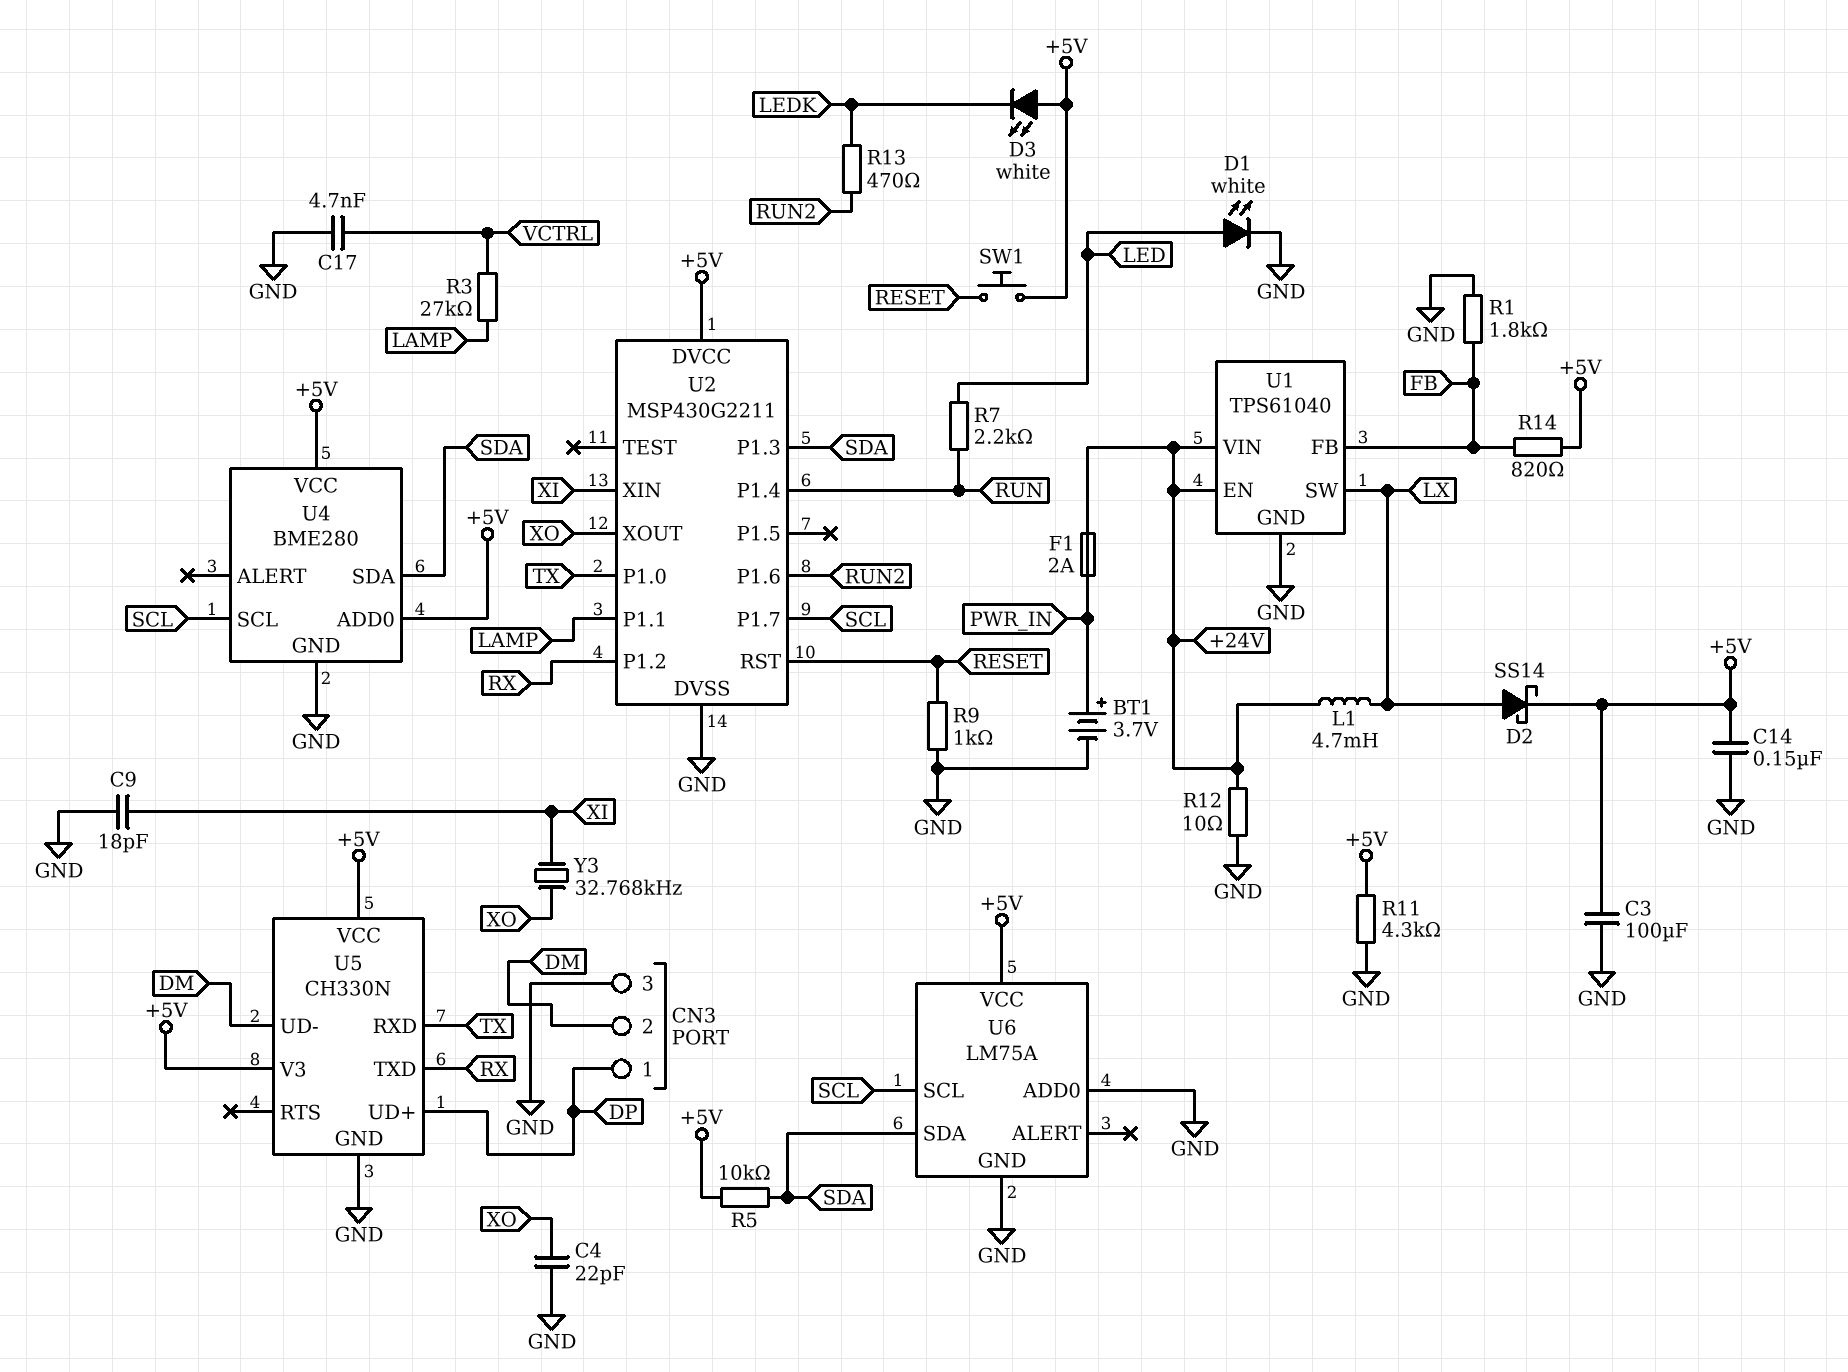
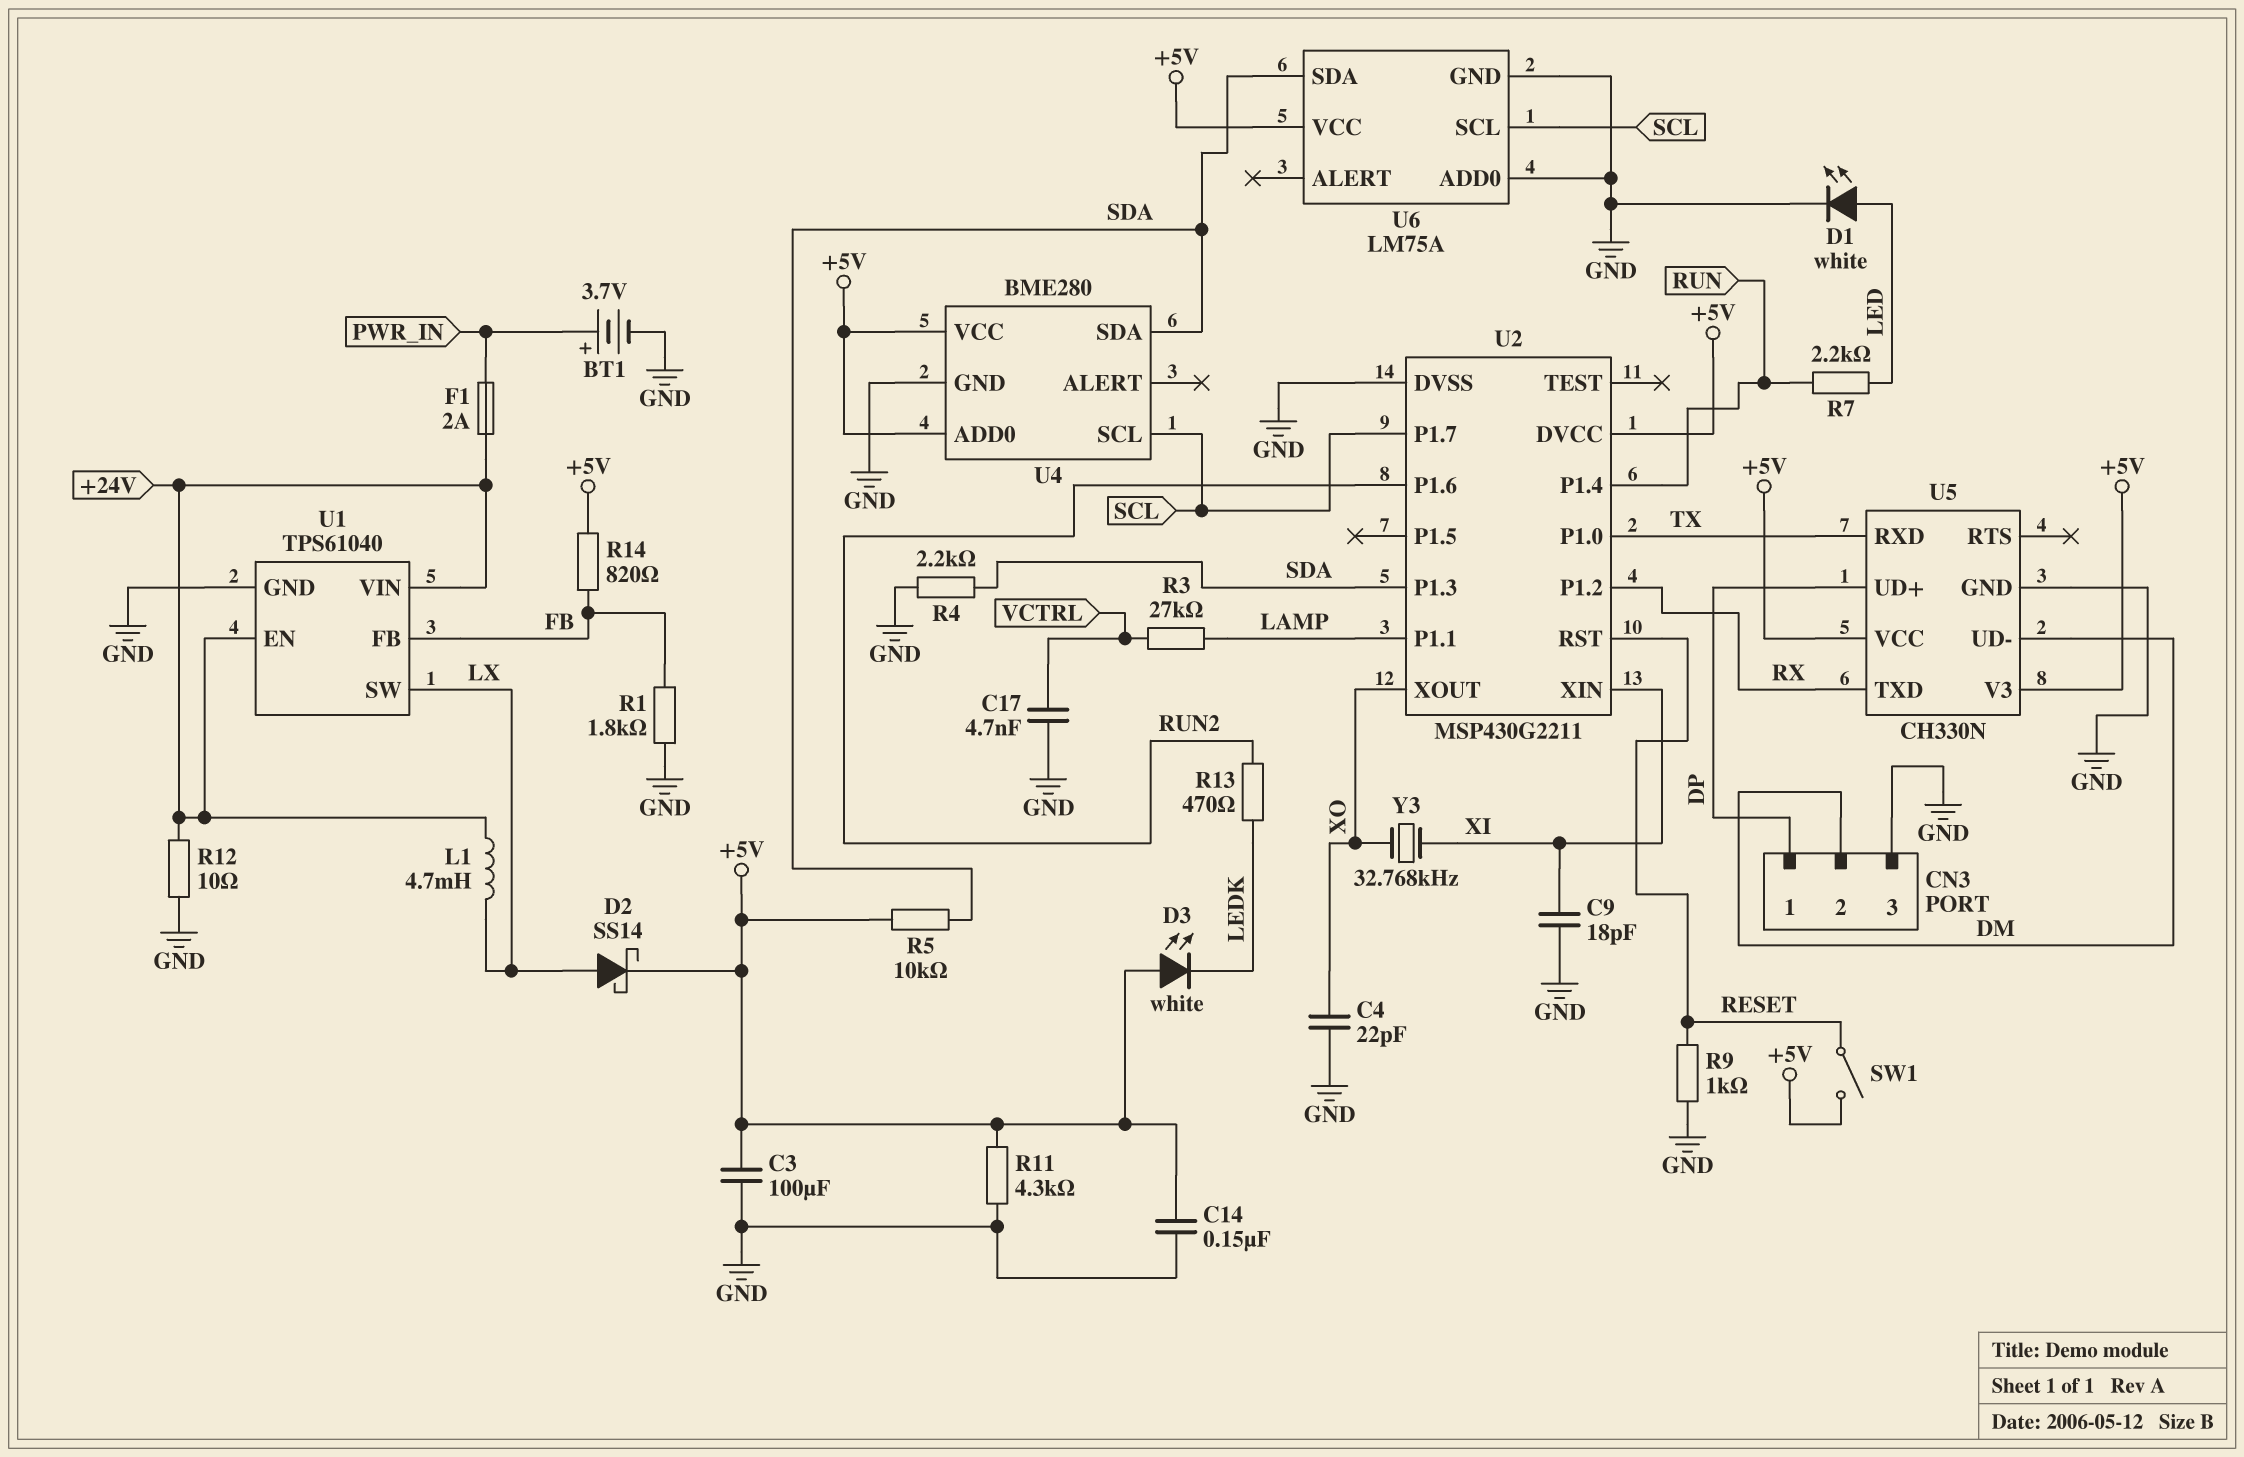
R4: none -> 2.2k (GND, SDA)
SW1: button (+5V, RESET) -> switch (+5V, RESET)

